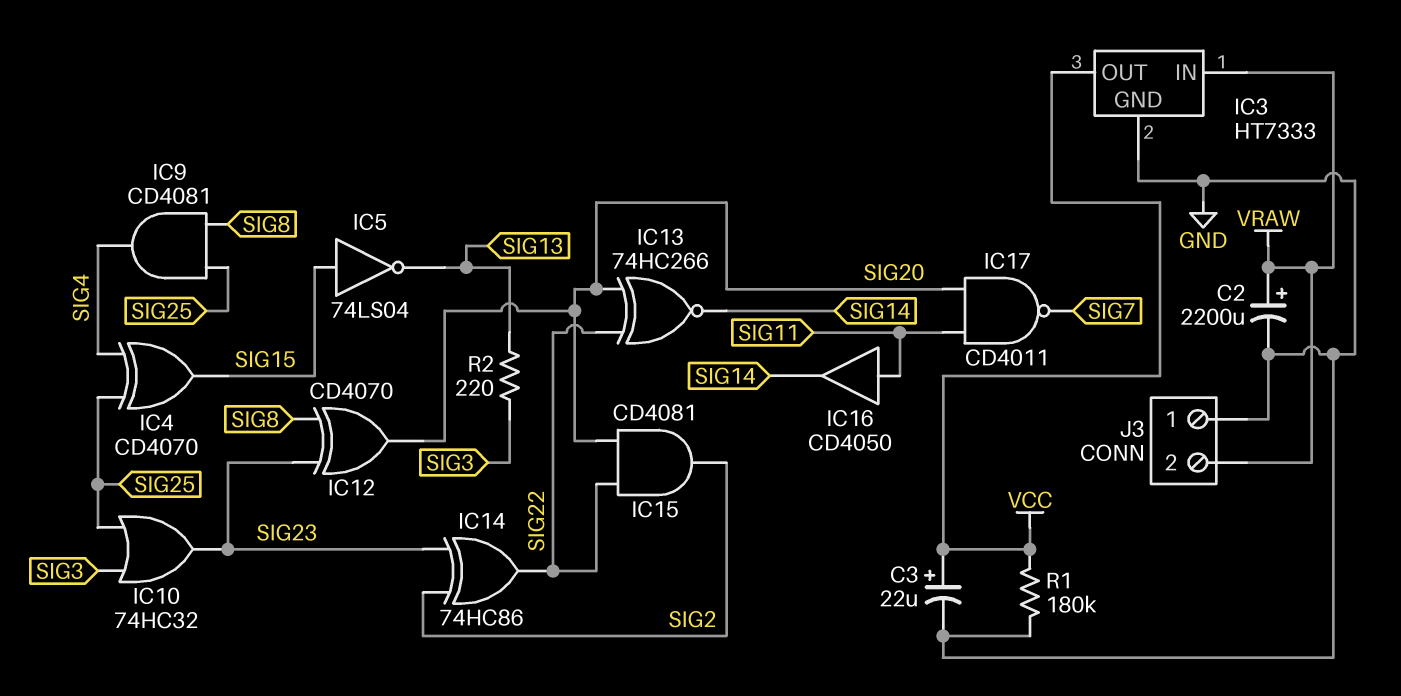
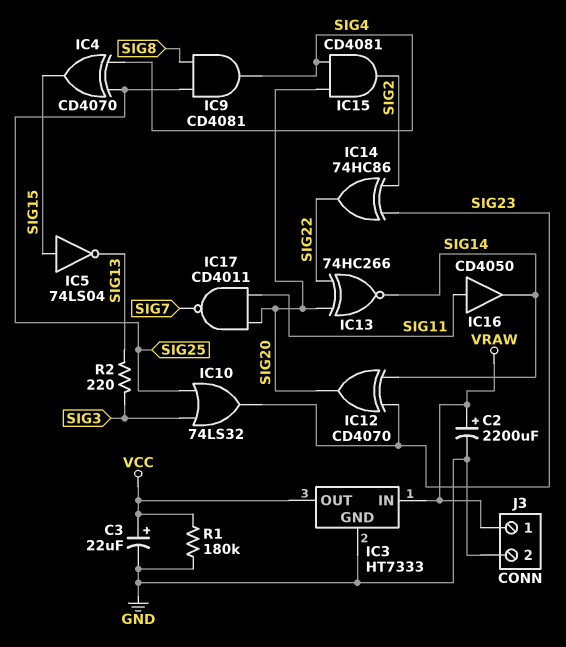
IC10: OR 74HC32 (in SIG3, in SIG25, out SIG23) -> OR 74LS32 (in SIG3, in SIG25, out SIG23)
IC12: XOR CD4070 (in SIG8, in SIG23, out SIG20) -> XOR CD4070 (in SIG14, in SIG23, out SIG20)
IC15: AND CD4081 (in SIG20, in SIG22, out SIG2) -> AND CD4081 (in SIG4, in SIG20, out SIG2)
J3 pin 1: GND -> VRAW
J3 pin 2: VRAW -> GND

